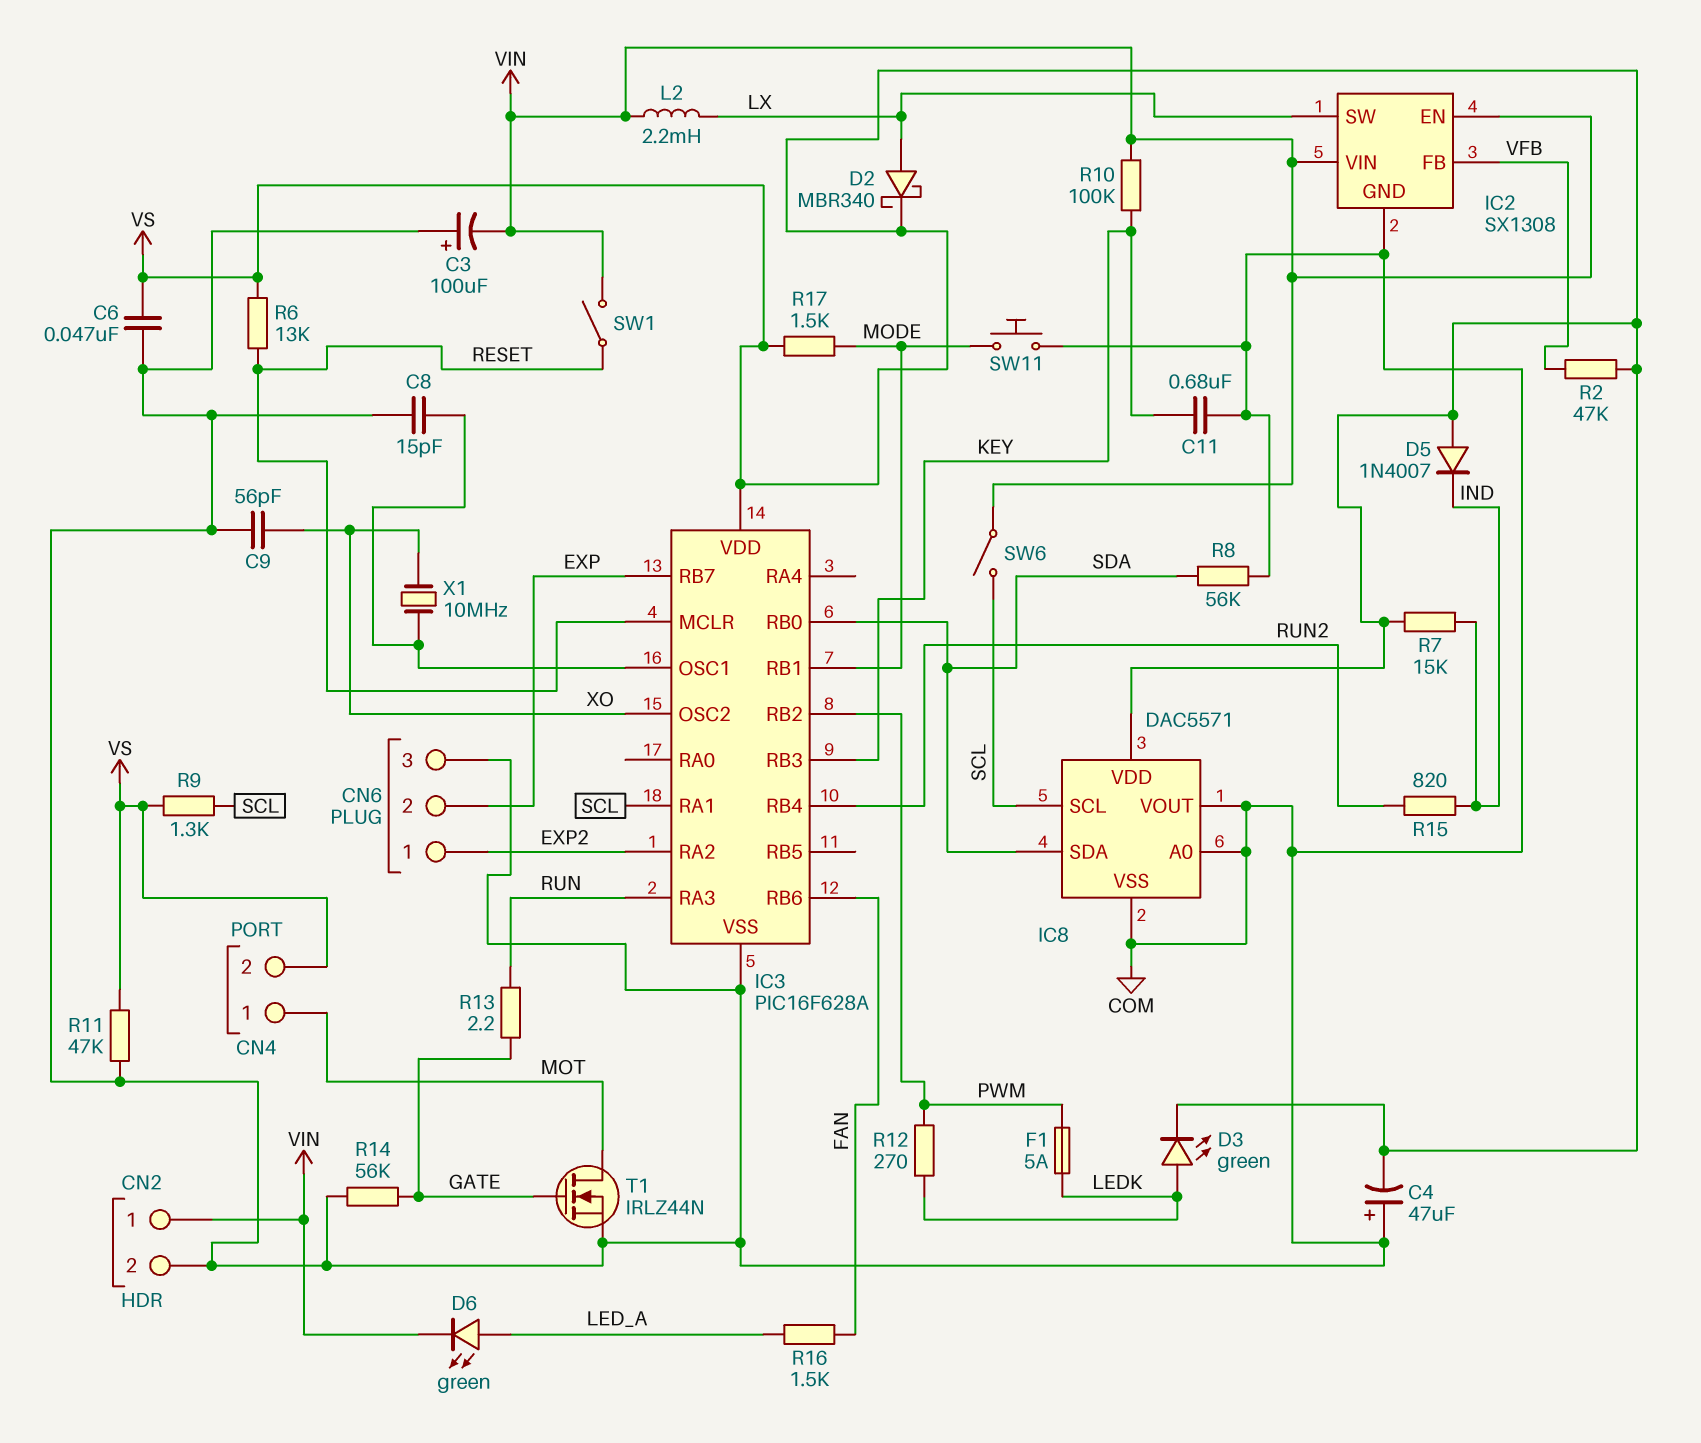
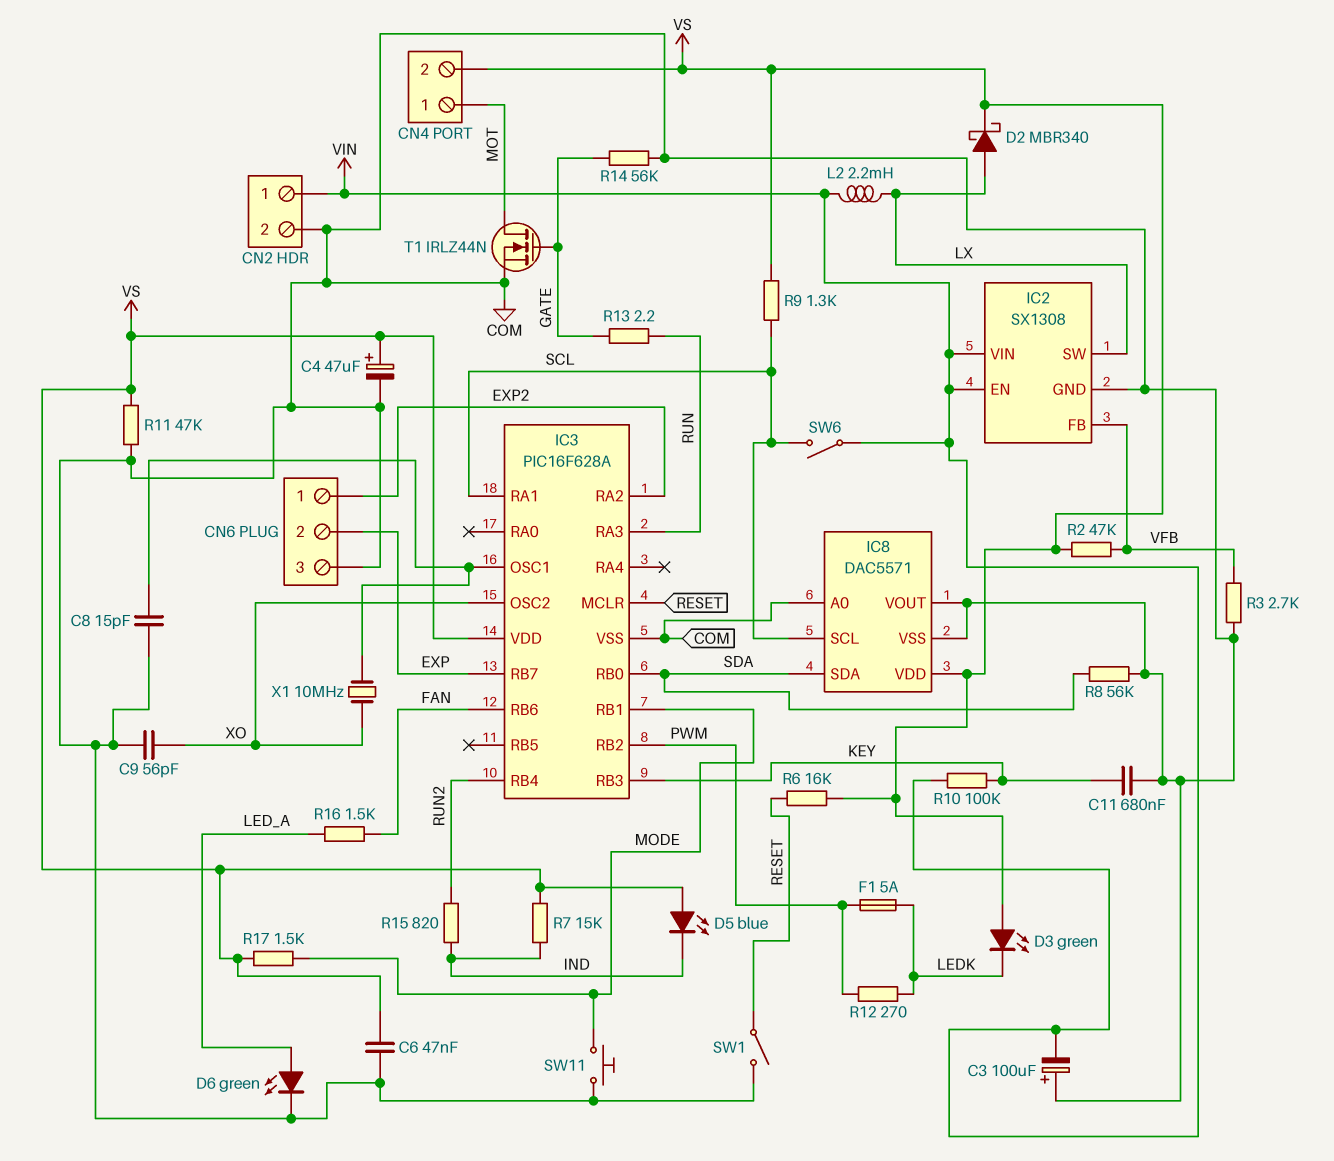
C4: 47uF (plus COM, minus VS) -> 47uF (plus VS, minus COM)
D3: LED green (A LEDK, K VS) -> LED green (A VS, K LEDK)
D5: diode 1N4007 (A VS, K IND) -> LED blue (A VS, K IND)
D6: LED green (A LED_A, K VIN) -> LED green (A LED_A, K COM)
R3: none -> 2.7k (COM, VFB)
R6: 13k (RESET, VS) -> 16k (RESET, VS)
SW1: switch (RESET, VIN) -> switch (COM, RESET)

